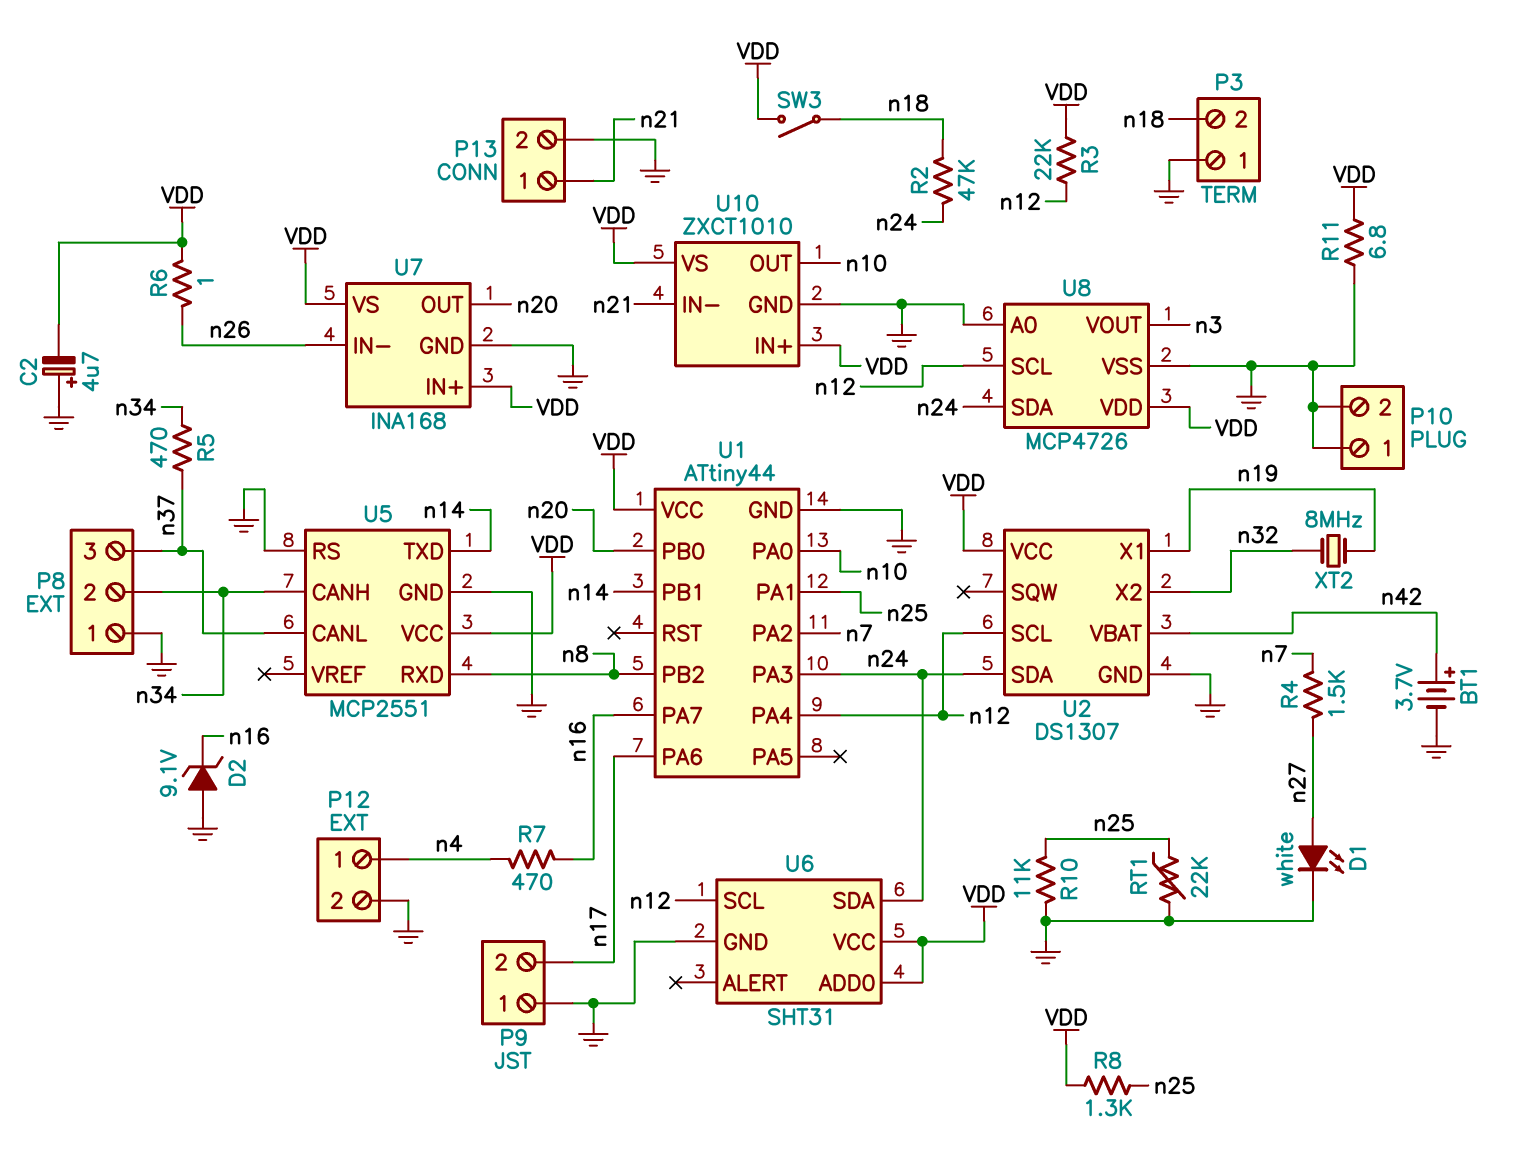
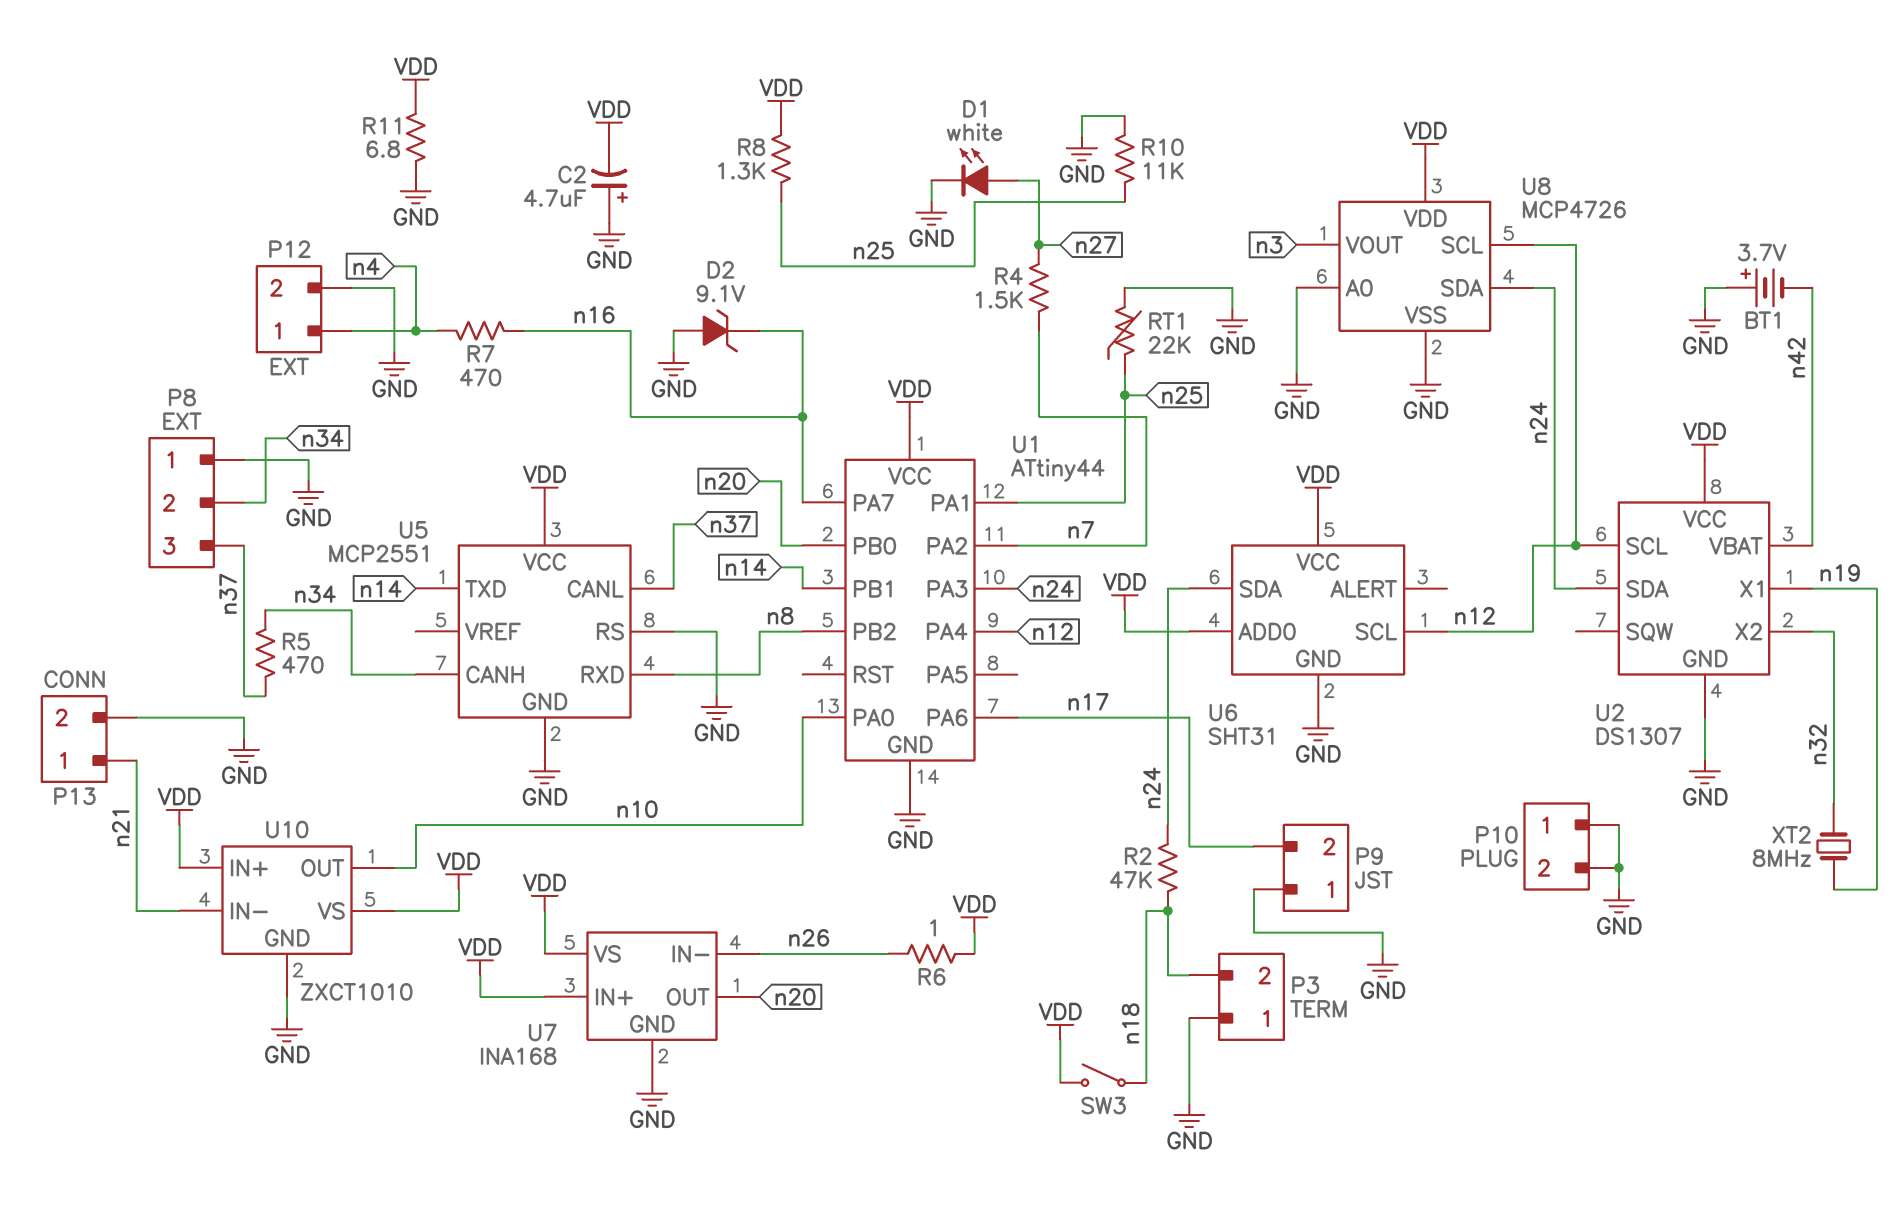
BT1: 3.7V (plus n42, minus GND) -> 3.7V (plus GND, minus n42)
R3: 22k (VDD, n12) -> none

